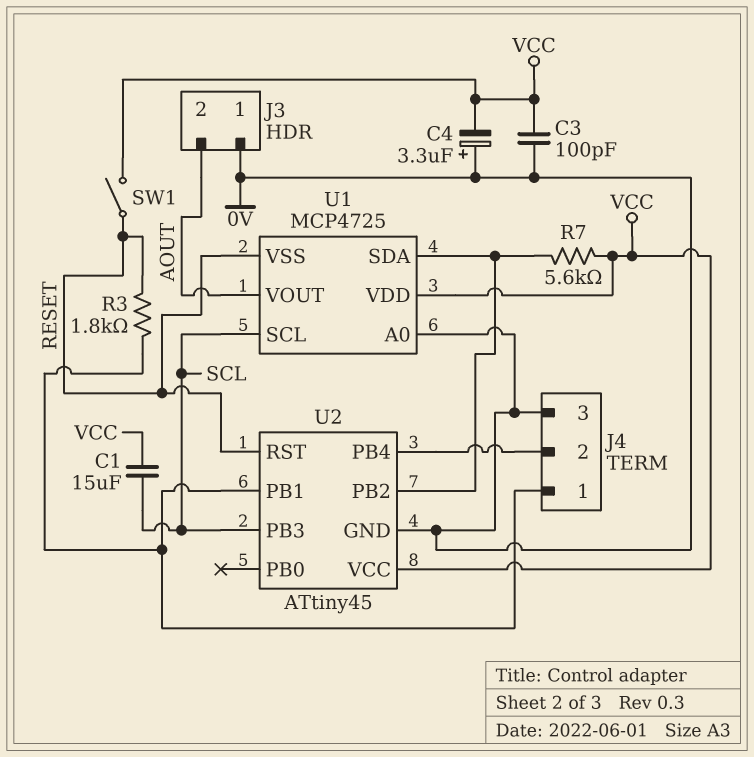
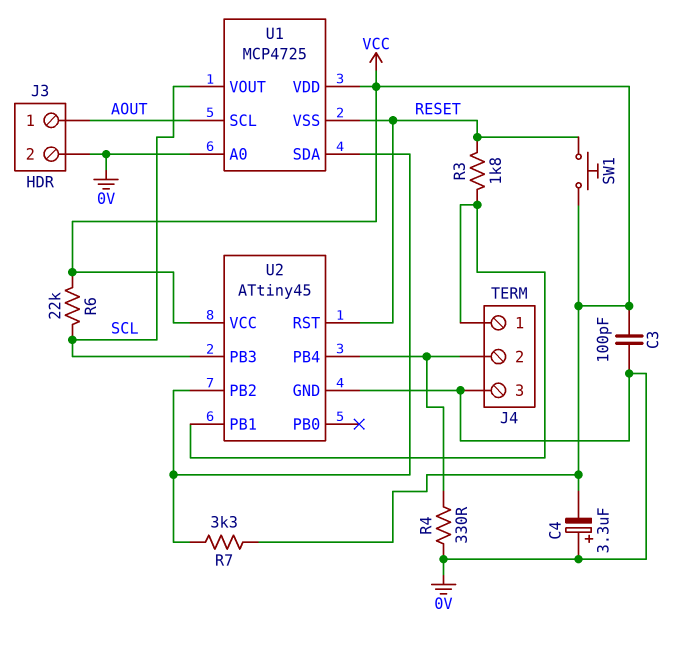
C1: 15uF (SCL, VCC) -> none
J3 pin 1: 0V -> AOUT
J3 pin 2: AOUT -> 0V
R4: none -> 330 (0V, J4/2)
R6: none -> 22k (SCL, VCC)
R7: 5.6k (U1/SDA, VCC) -> 3.3k (U1/SDA, VCC)
SW1: switch (RESET, VCC) -> button (RESET, VCC)
U1 pin SCL: SCL -> AOUT
U1 pin VOUT: AOUT -> SCL

